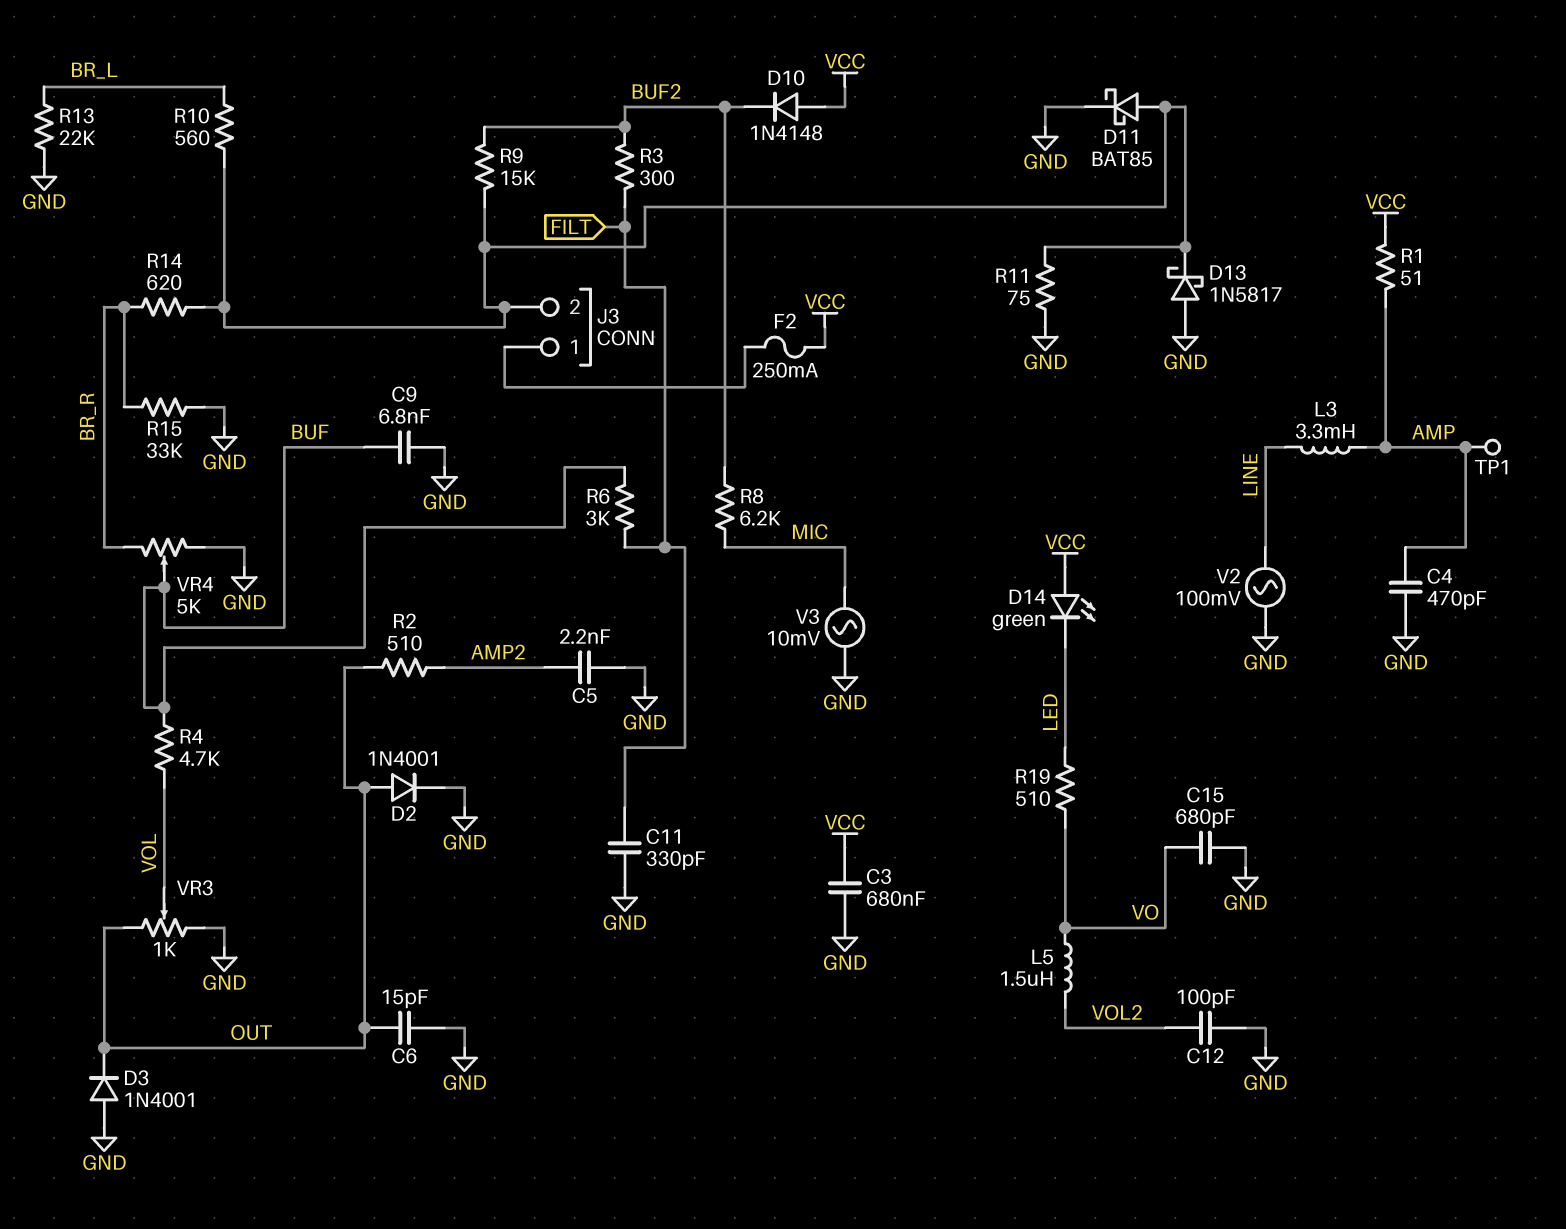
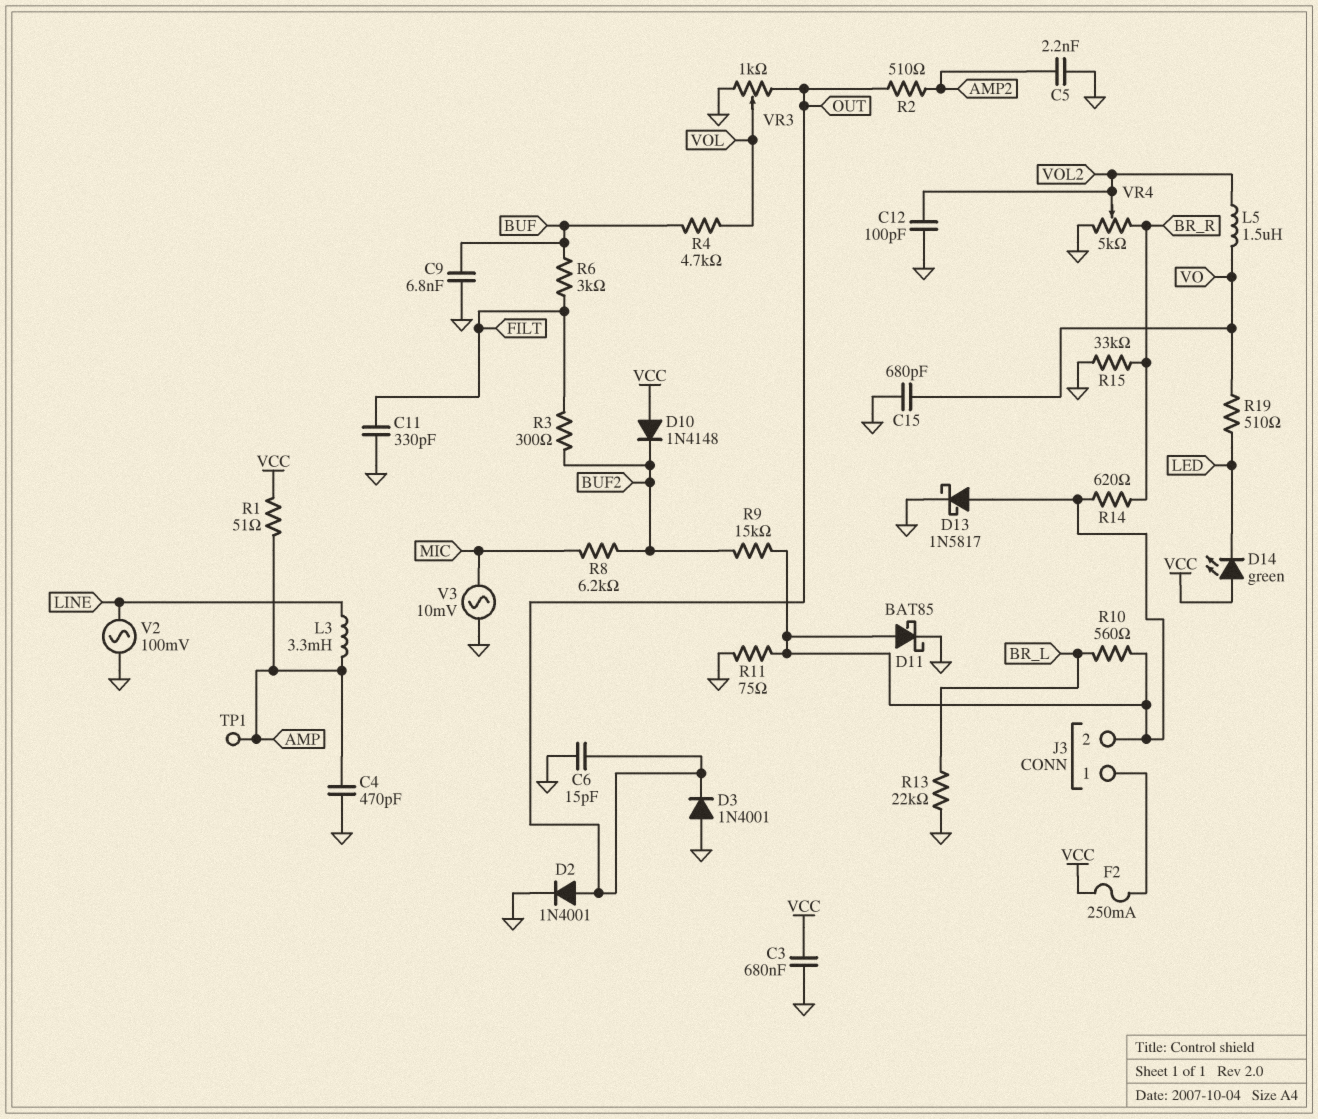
D13: schottky 1N5817 (A GND, K J3/2) -> schottky 1N5817 (A J3/2, K GND)
VR4: 5k (BR_R, GND, wiper BUF) -> 5k (BR_R, GND, wiper VOL2)

